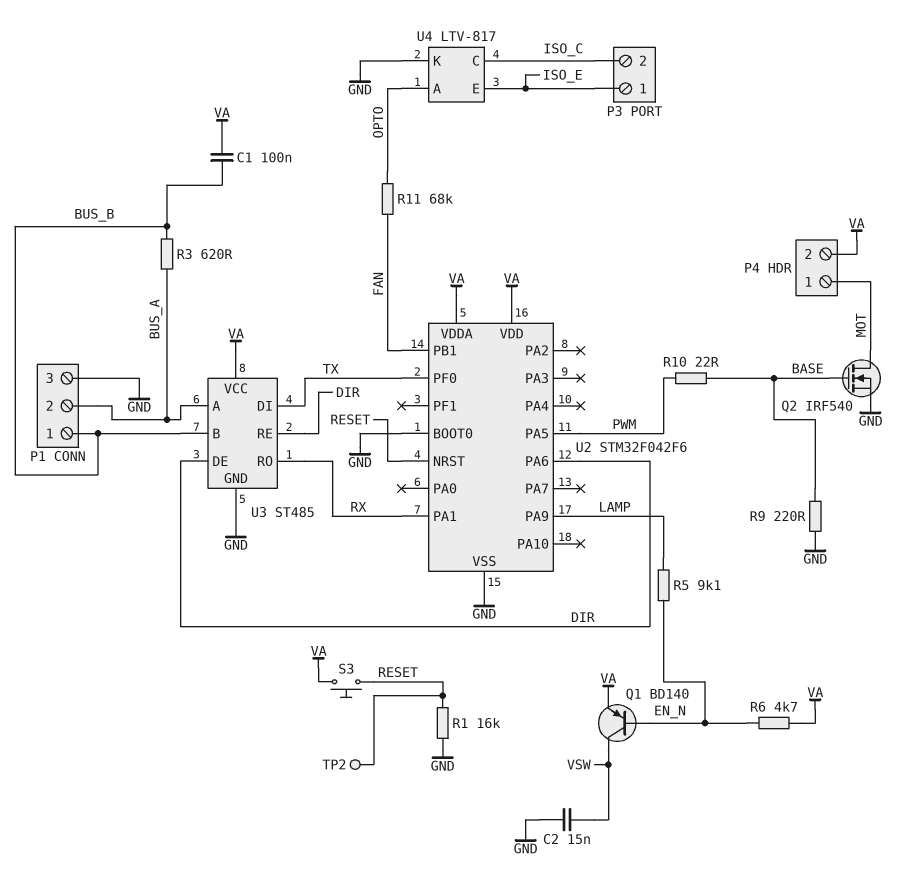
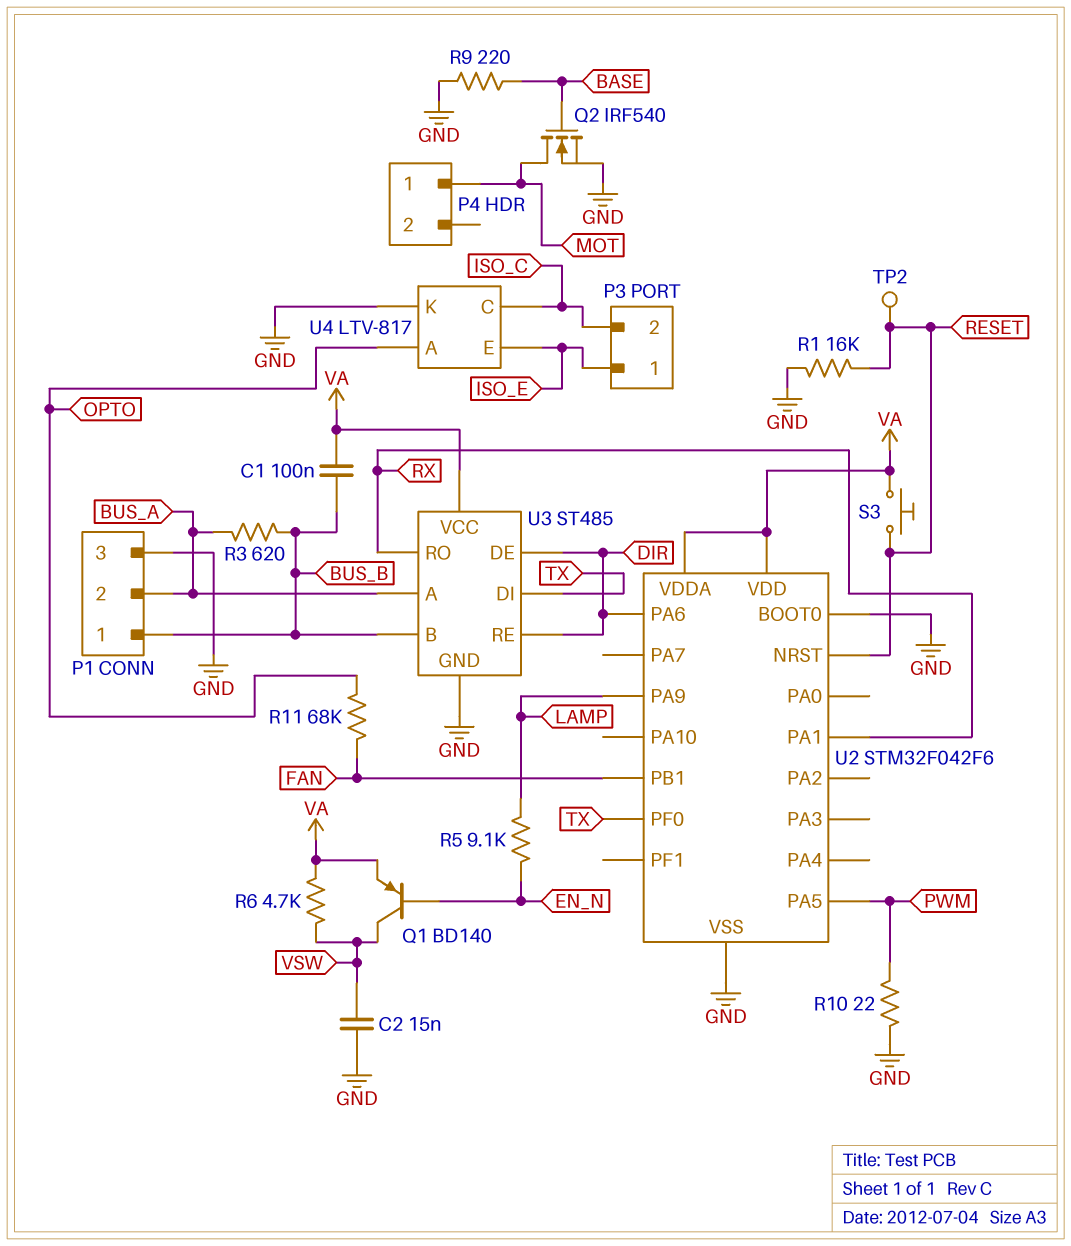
P4 pin 2: VA -> none
R6: 4.7k (EN_N, VA) -> 4.7k (VA, VSW)
R10: 22 (BASE, PWM) -> 22 (GND, PWM)

